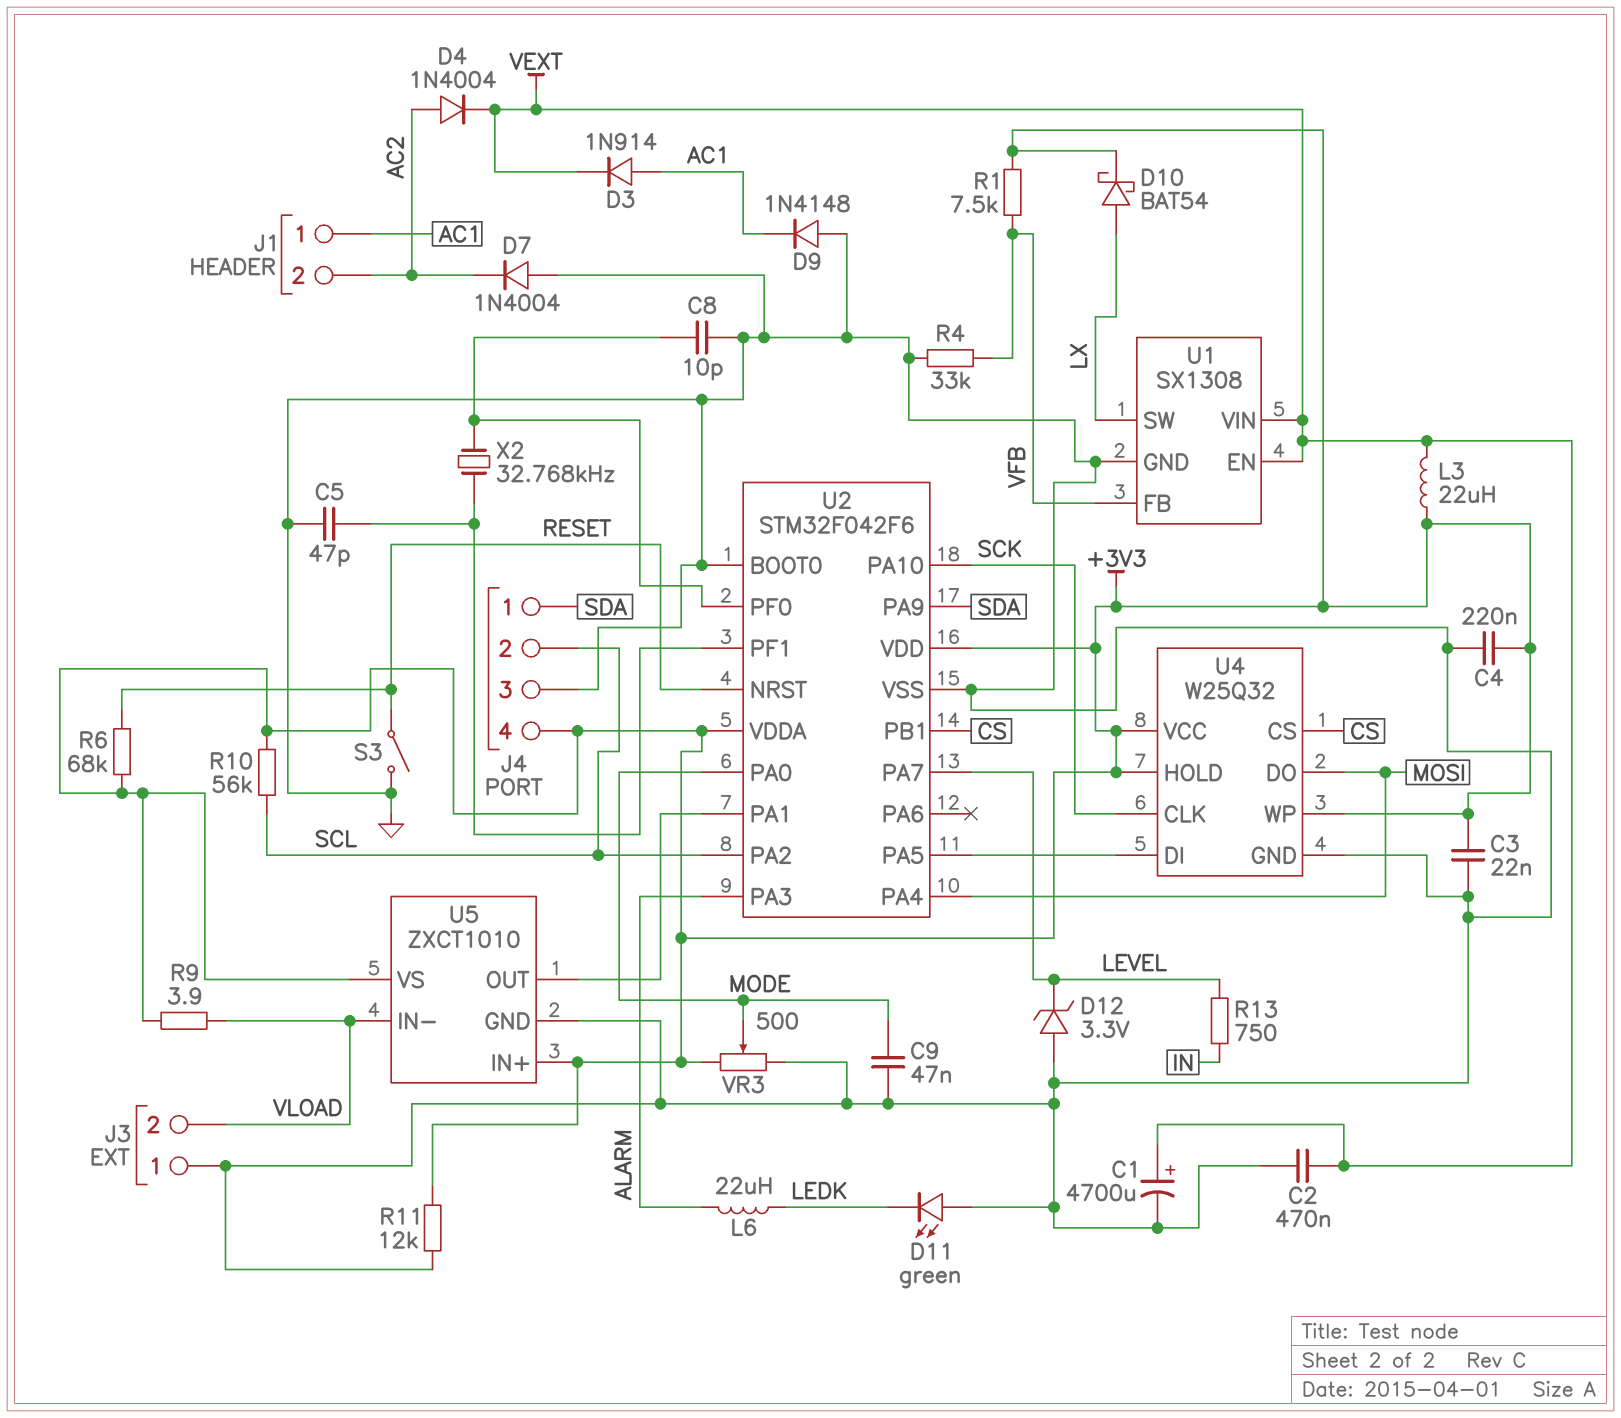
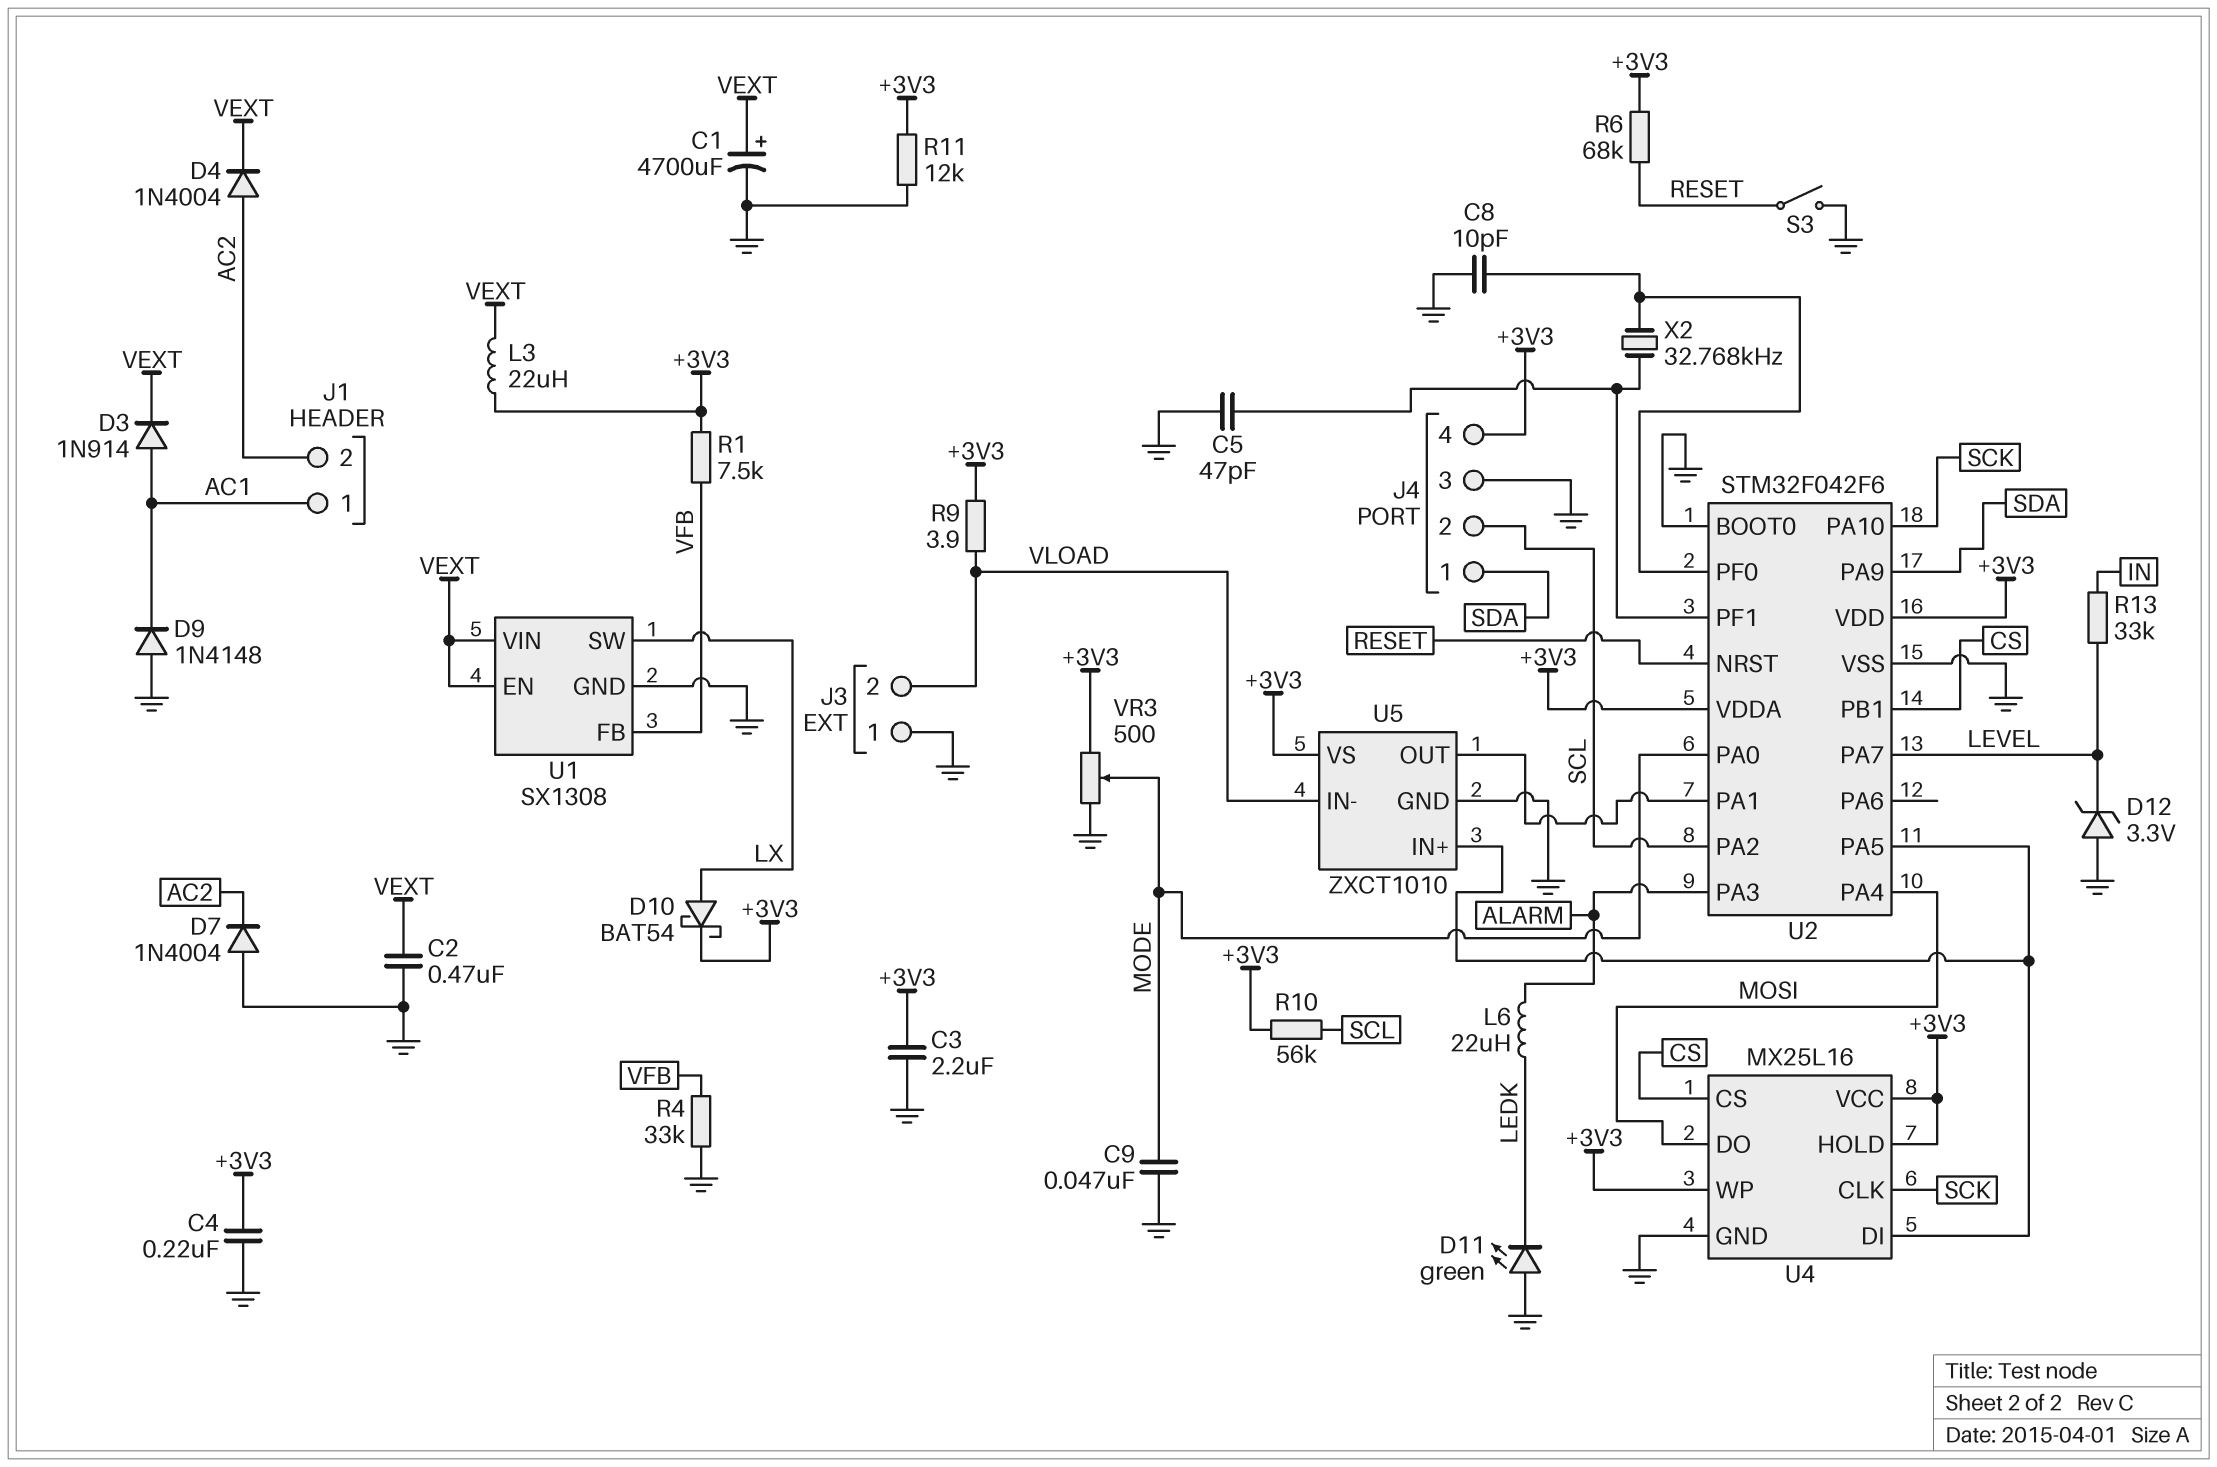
C3: 22nF (+3V3, GND) -> 2.2uF (+3V3, GND)
R13: 750 (IN, LEVEL) -> 33k (IN, LEVEL)
U4: W25Q32 -> MX25L16
U5 pin IN+: +3V3 -> U2/PA5

